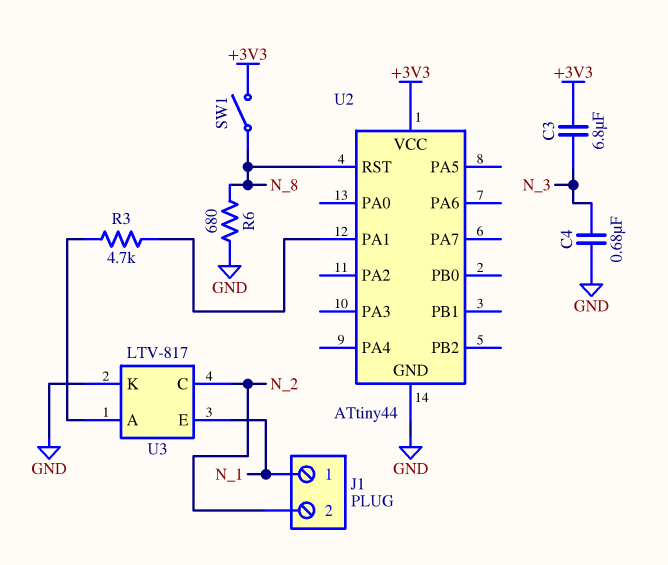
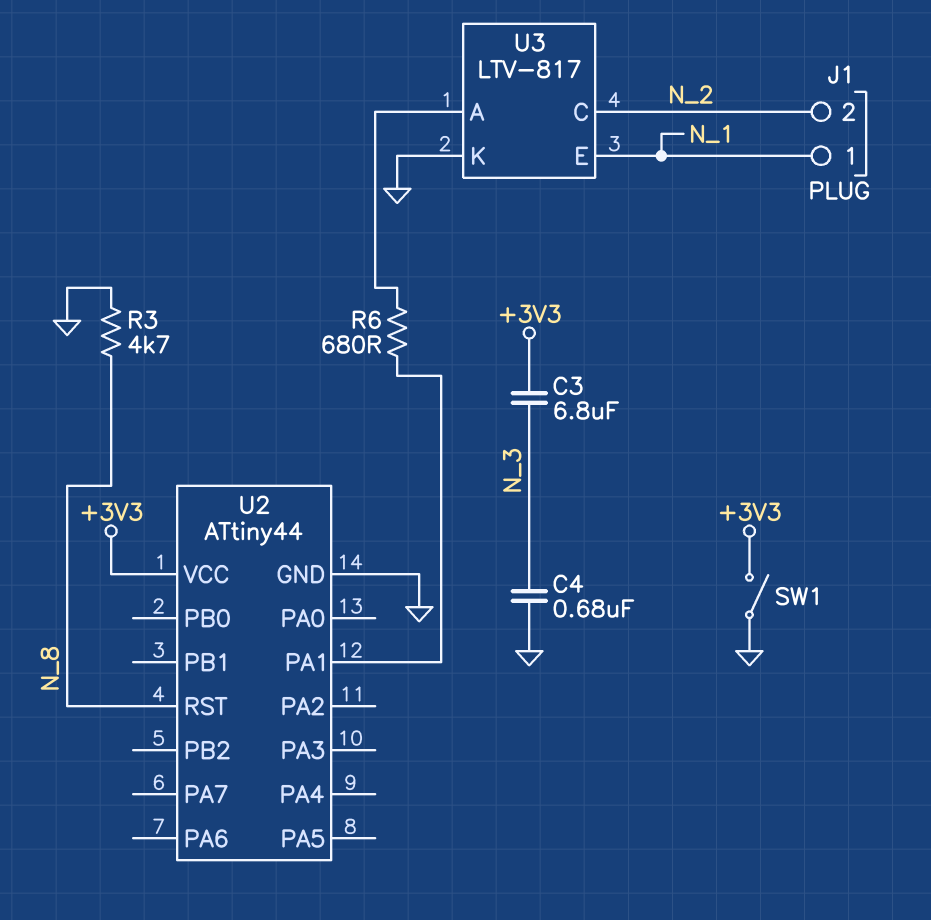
R3: 4.7k (U2/PA1, U3/A) -> 4.7k (GND, N_8)
R6: 680 (GND, N_8) -> 680 (U2/PA1, U3/A)
SW1: switch (+3V3, N_8) -> switch (+3V3, GND)

